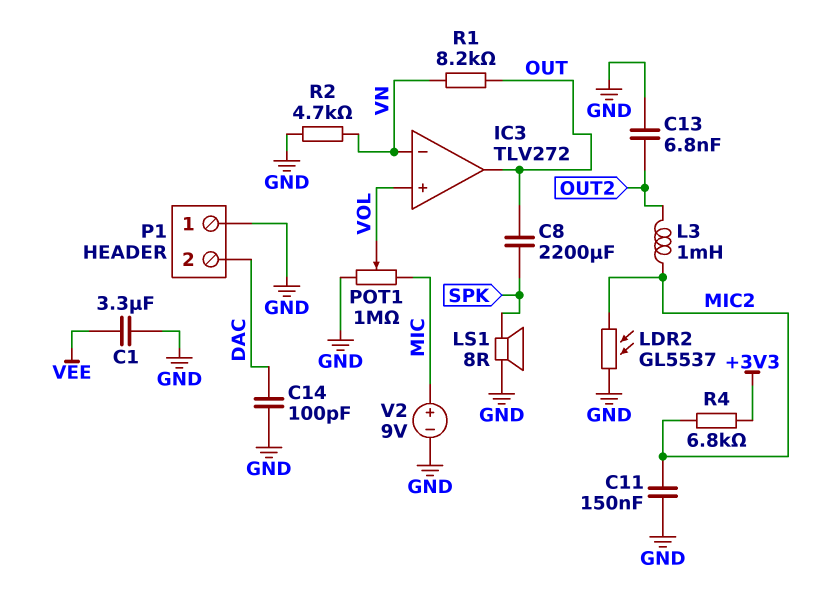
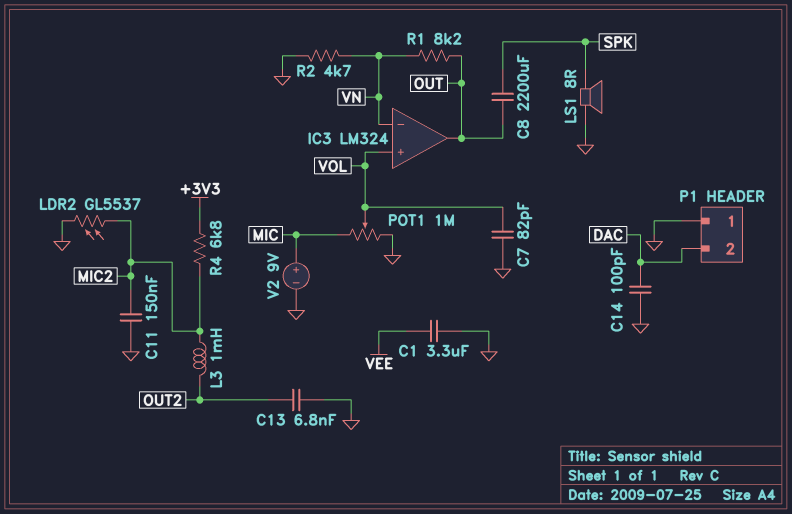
C7: none -> 82pF (GND, VOL)
IC3: TLV272 -> LM324

